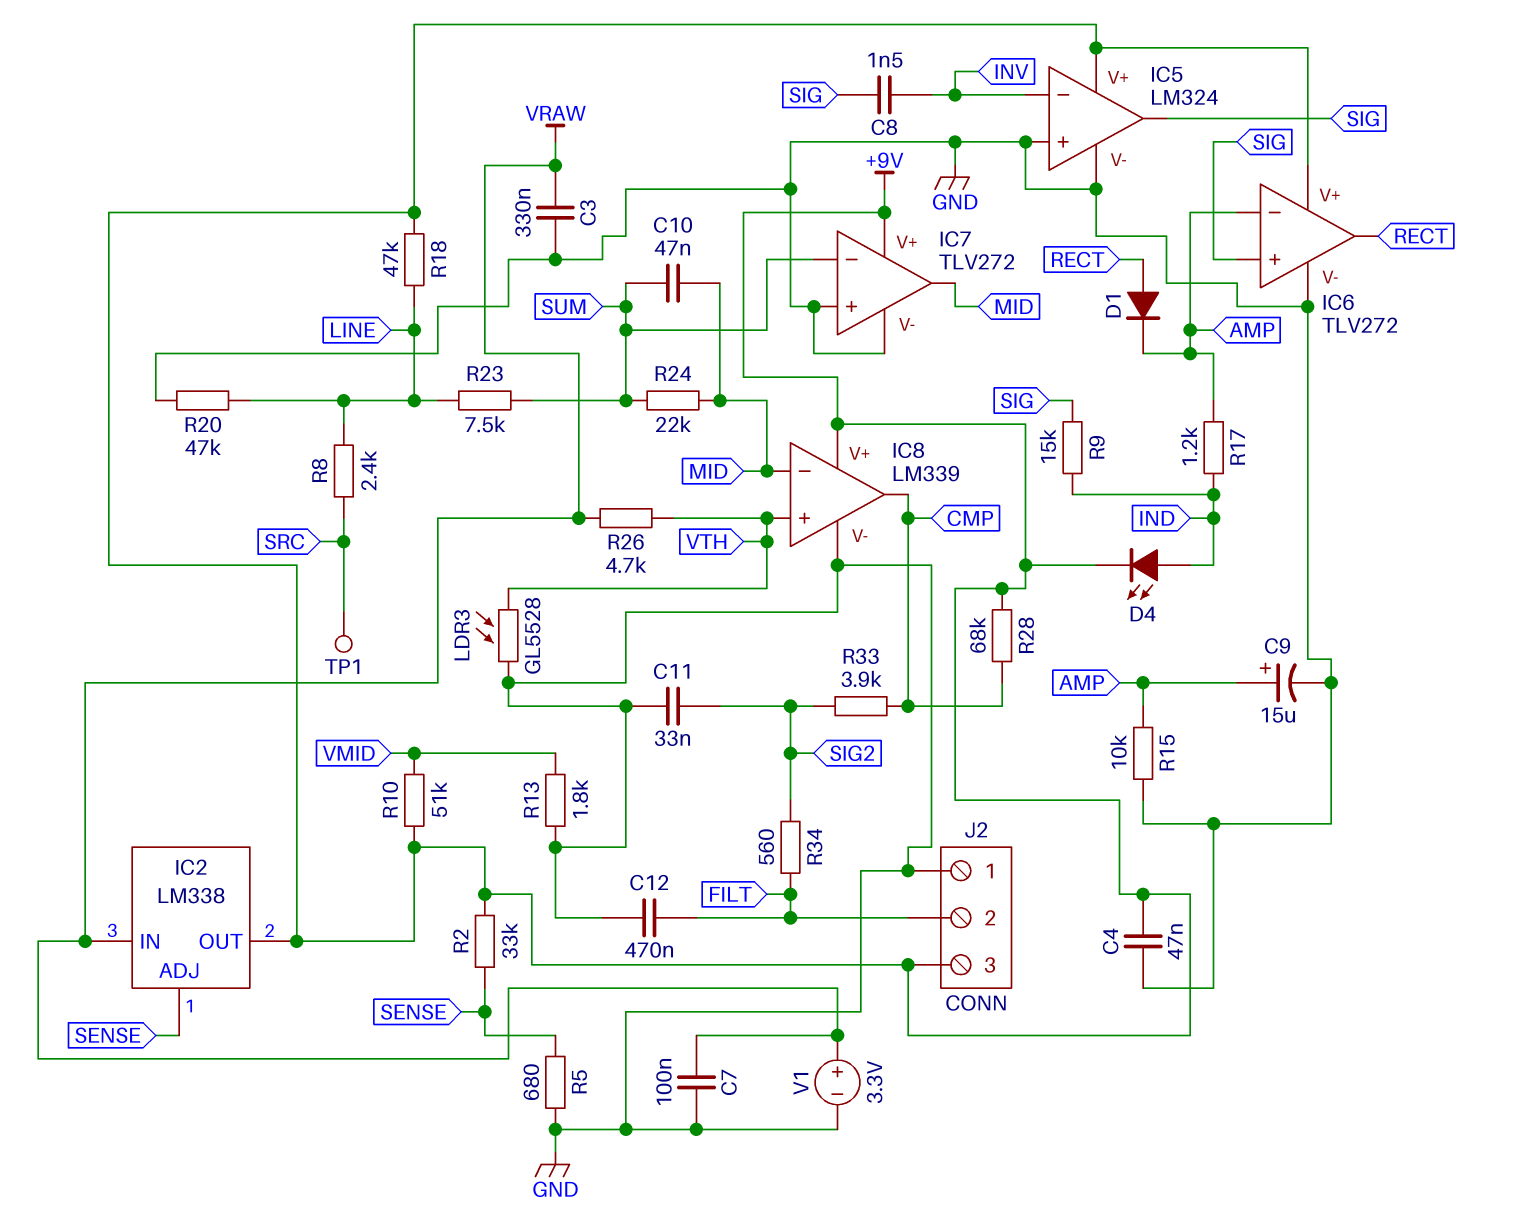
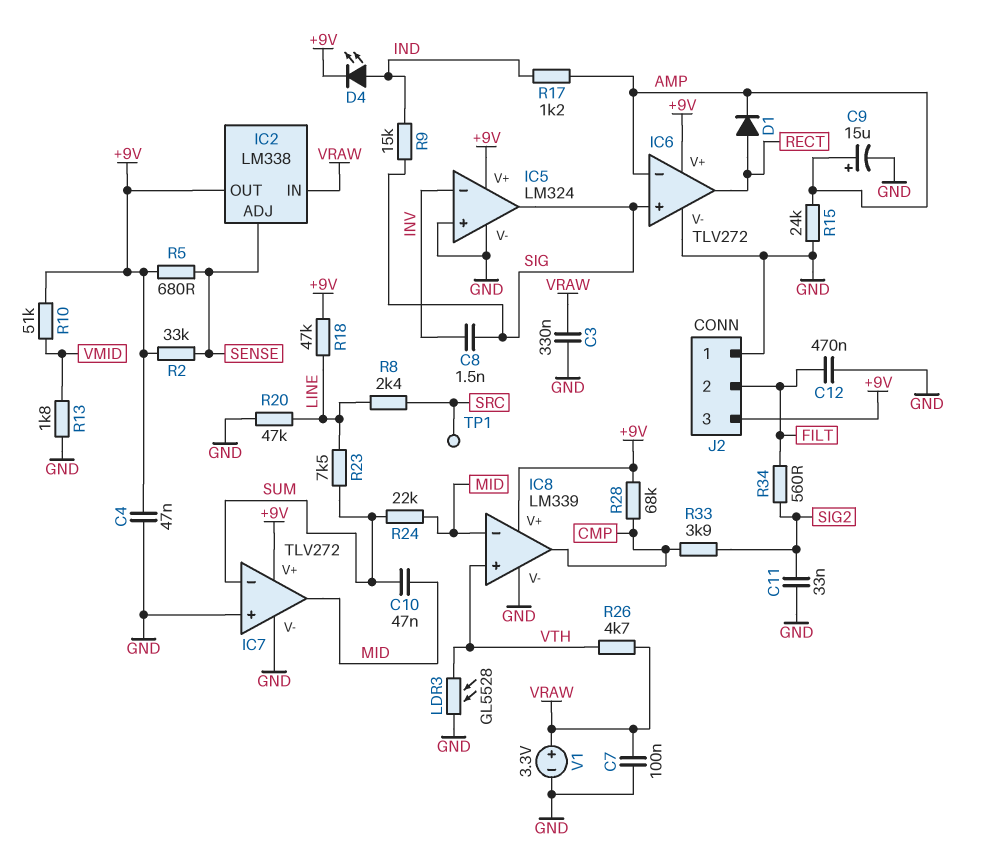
R5: 680 (GND, SENSE) -> 680 (+9V, SENSE)
R15: 10k (AMP, GND) -> 24k (AMP, GND)

